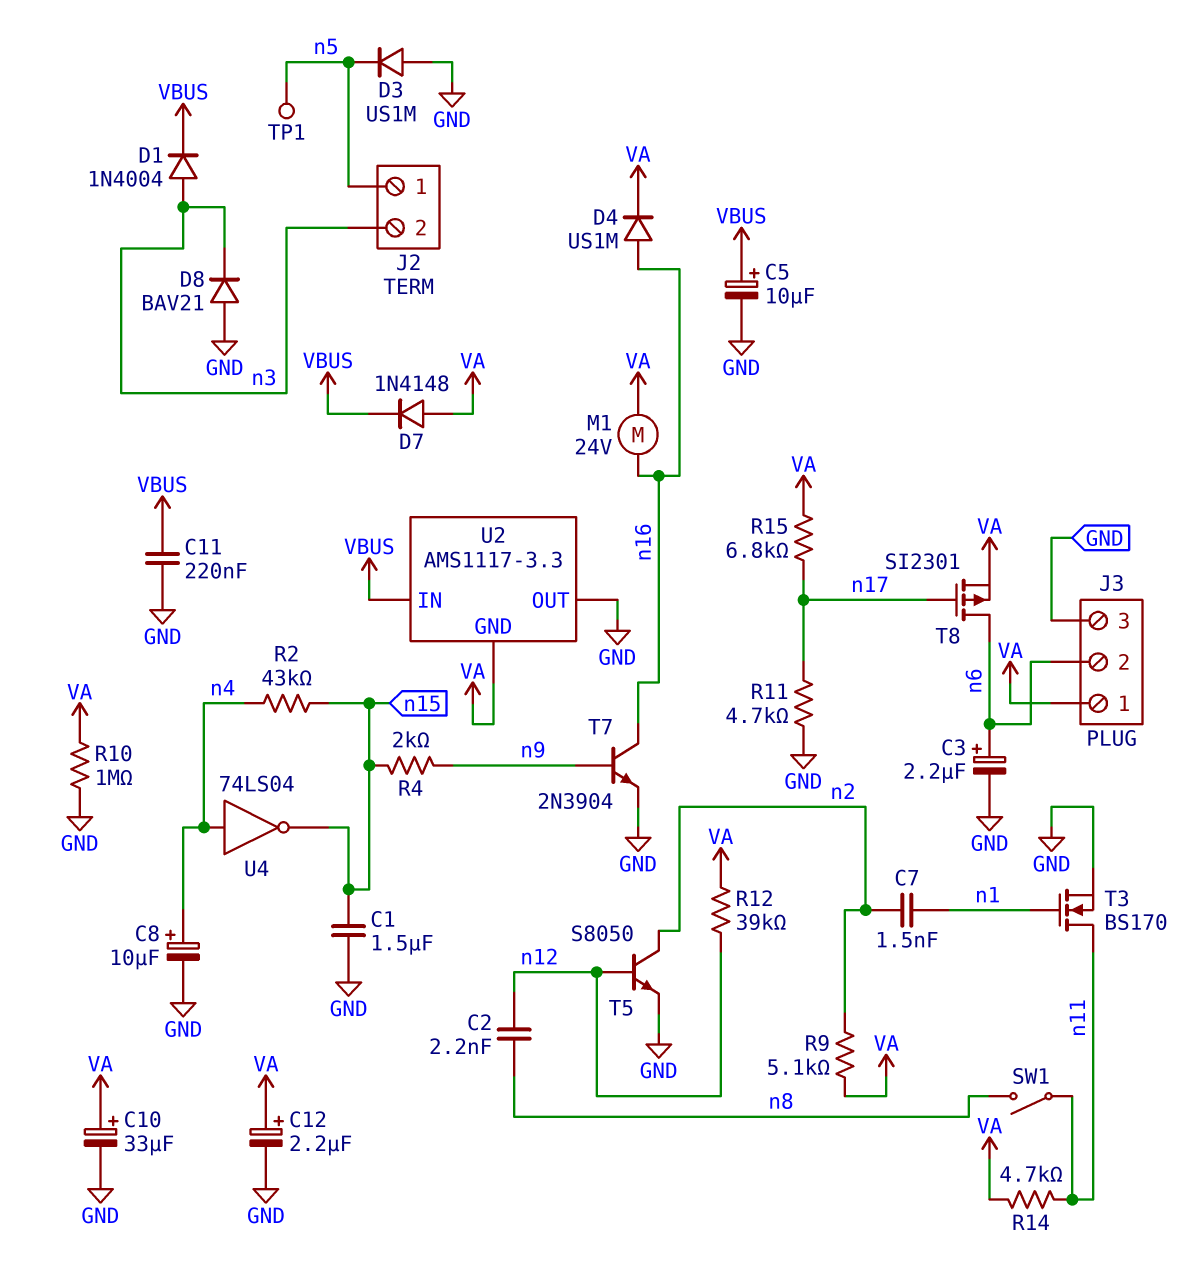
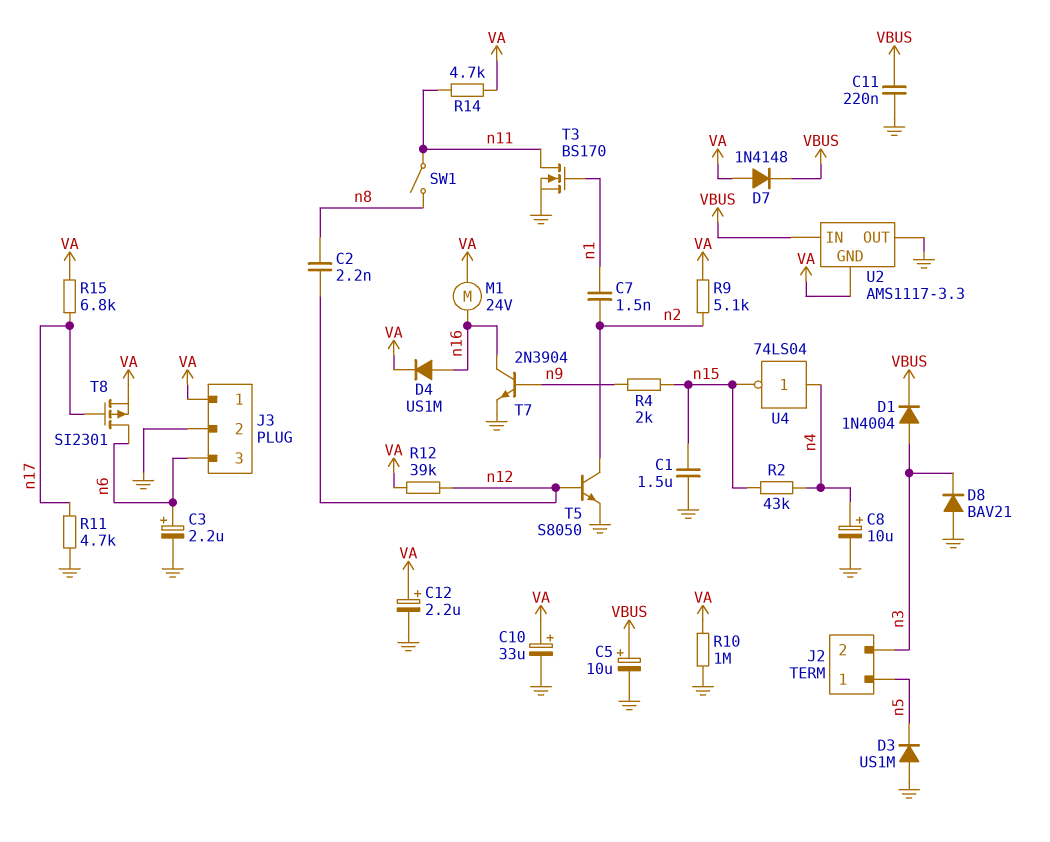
J3 pin 2: n6 -> GND
J3 pin 3: GND -> n6
TP1: test point (n5) -> none

